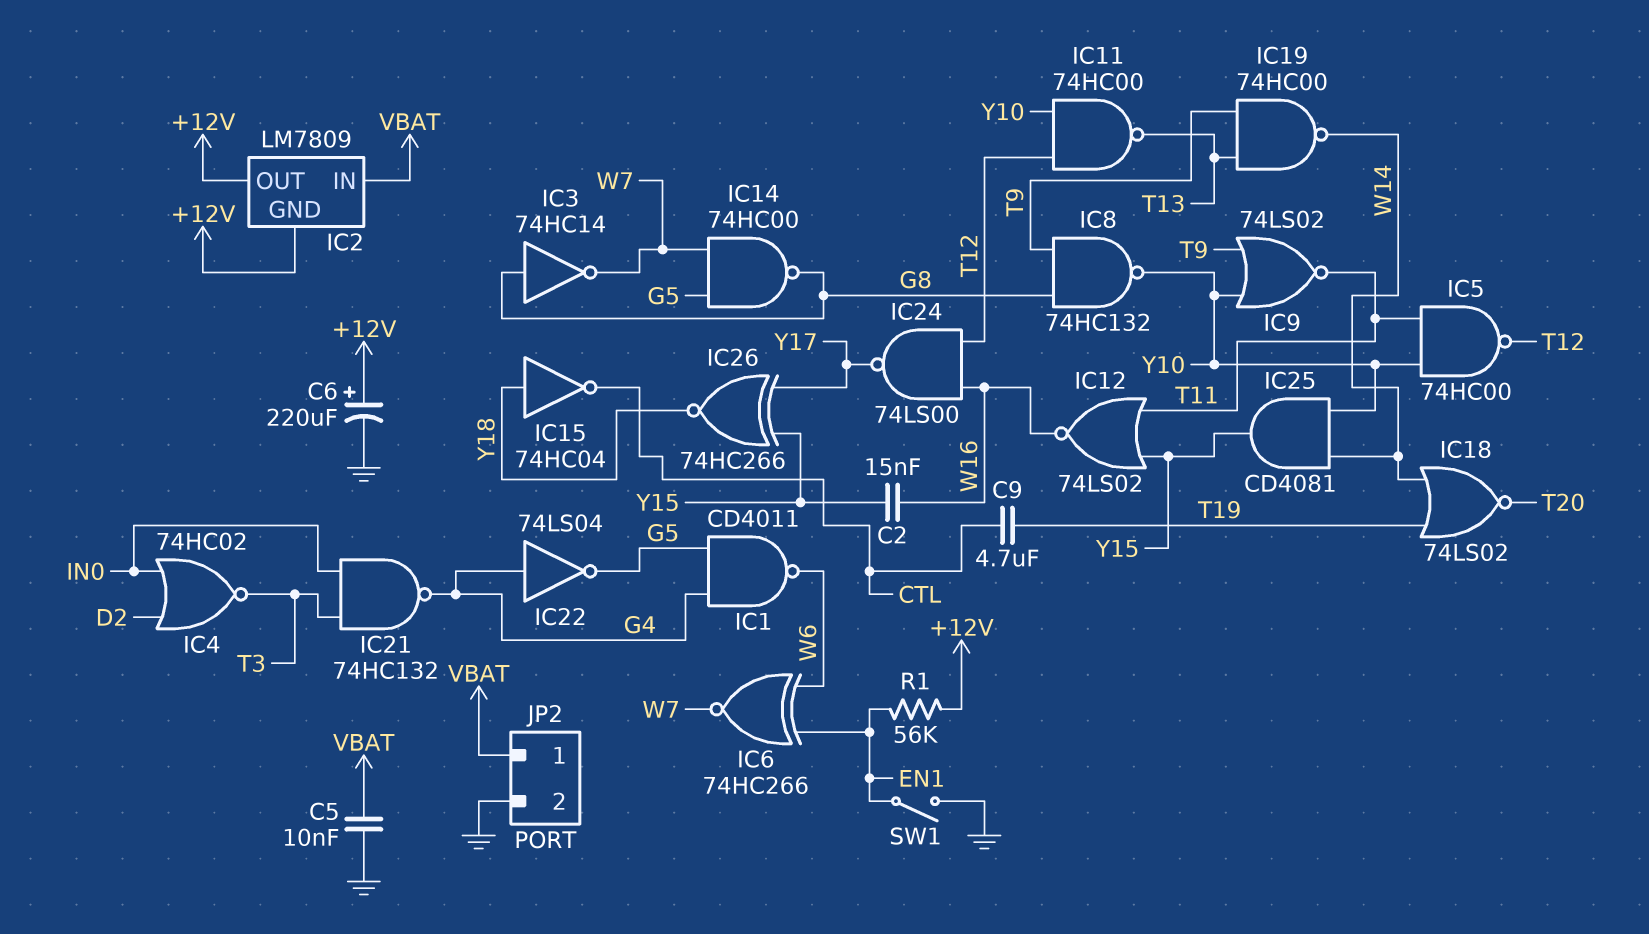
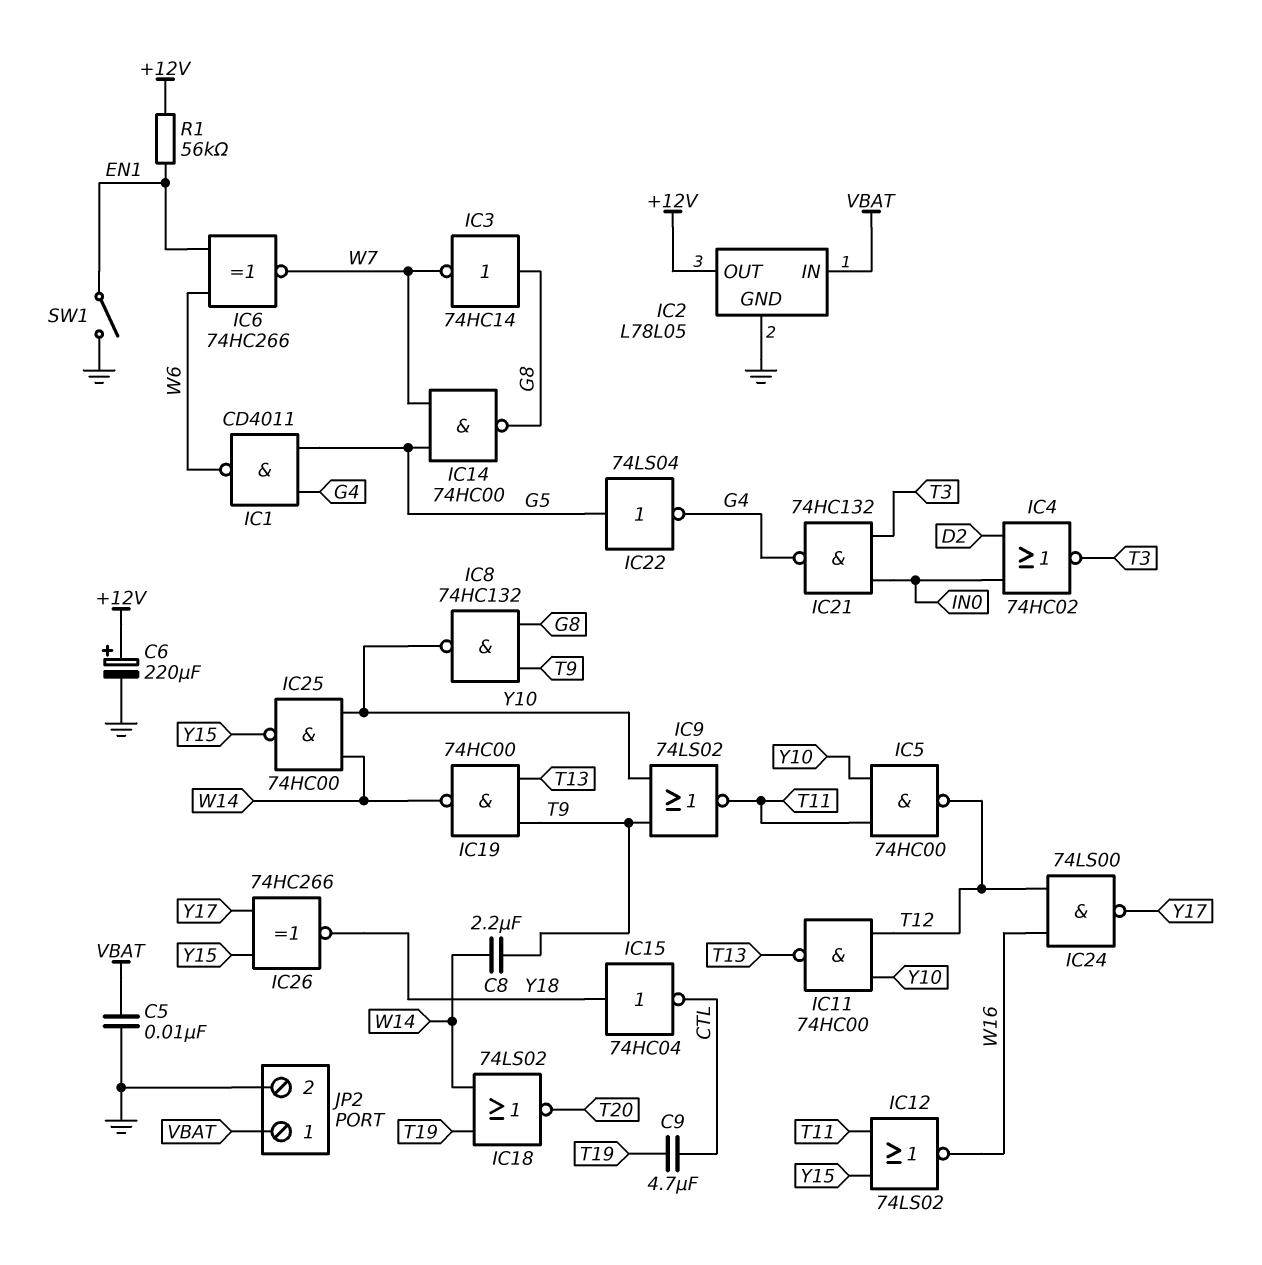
C2: 15nF (W16, Y15) -> none
C8: none -> 2.2uF (T9, W14)
IC2: LM7809 -> L78L05
IC2 pin GND: +12V -> GND
IC22: NOT 74LS04 (in G4, out G5) -> NOT 74LS04 (in G5, out G4)
IC25: AND CD4081 (in W14, in Y10, out Y15) -> NAND 74HC00 (in W14, in Y10, out Y15)

